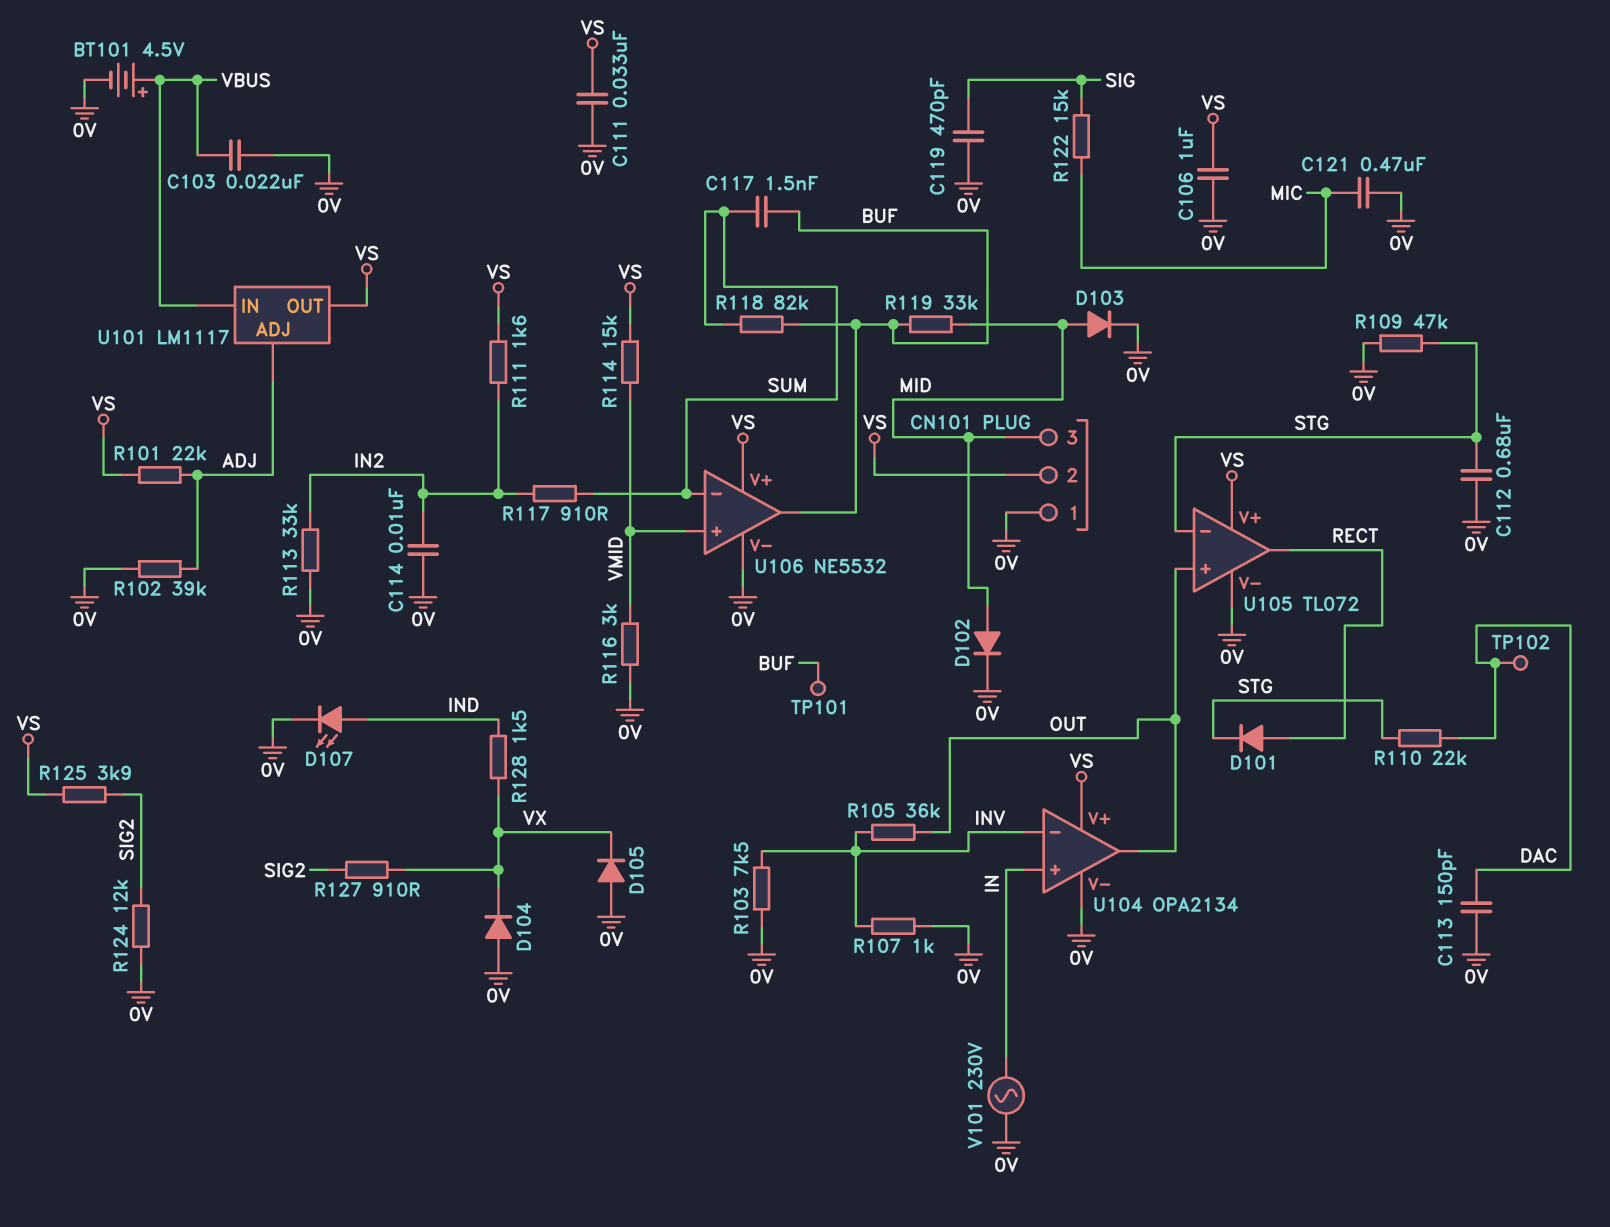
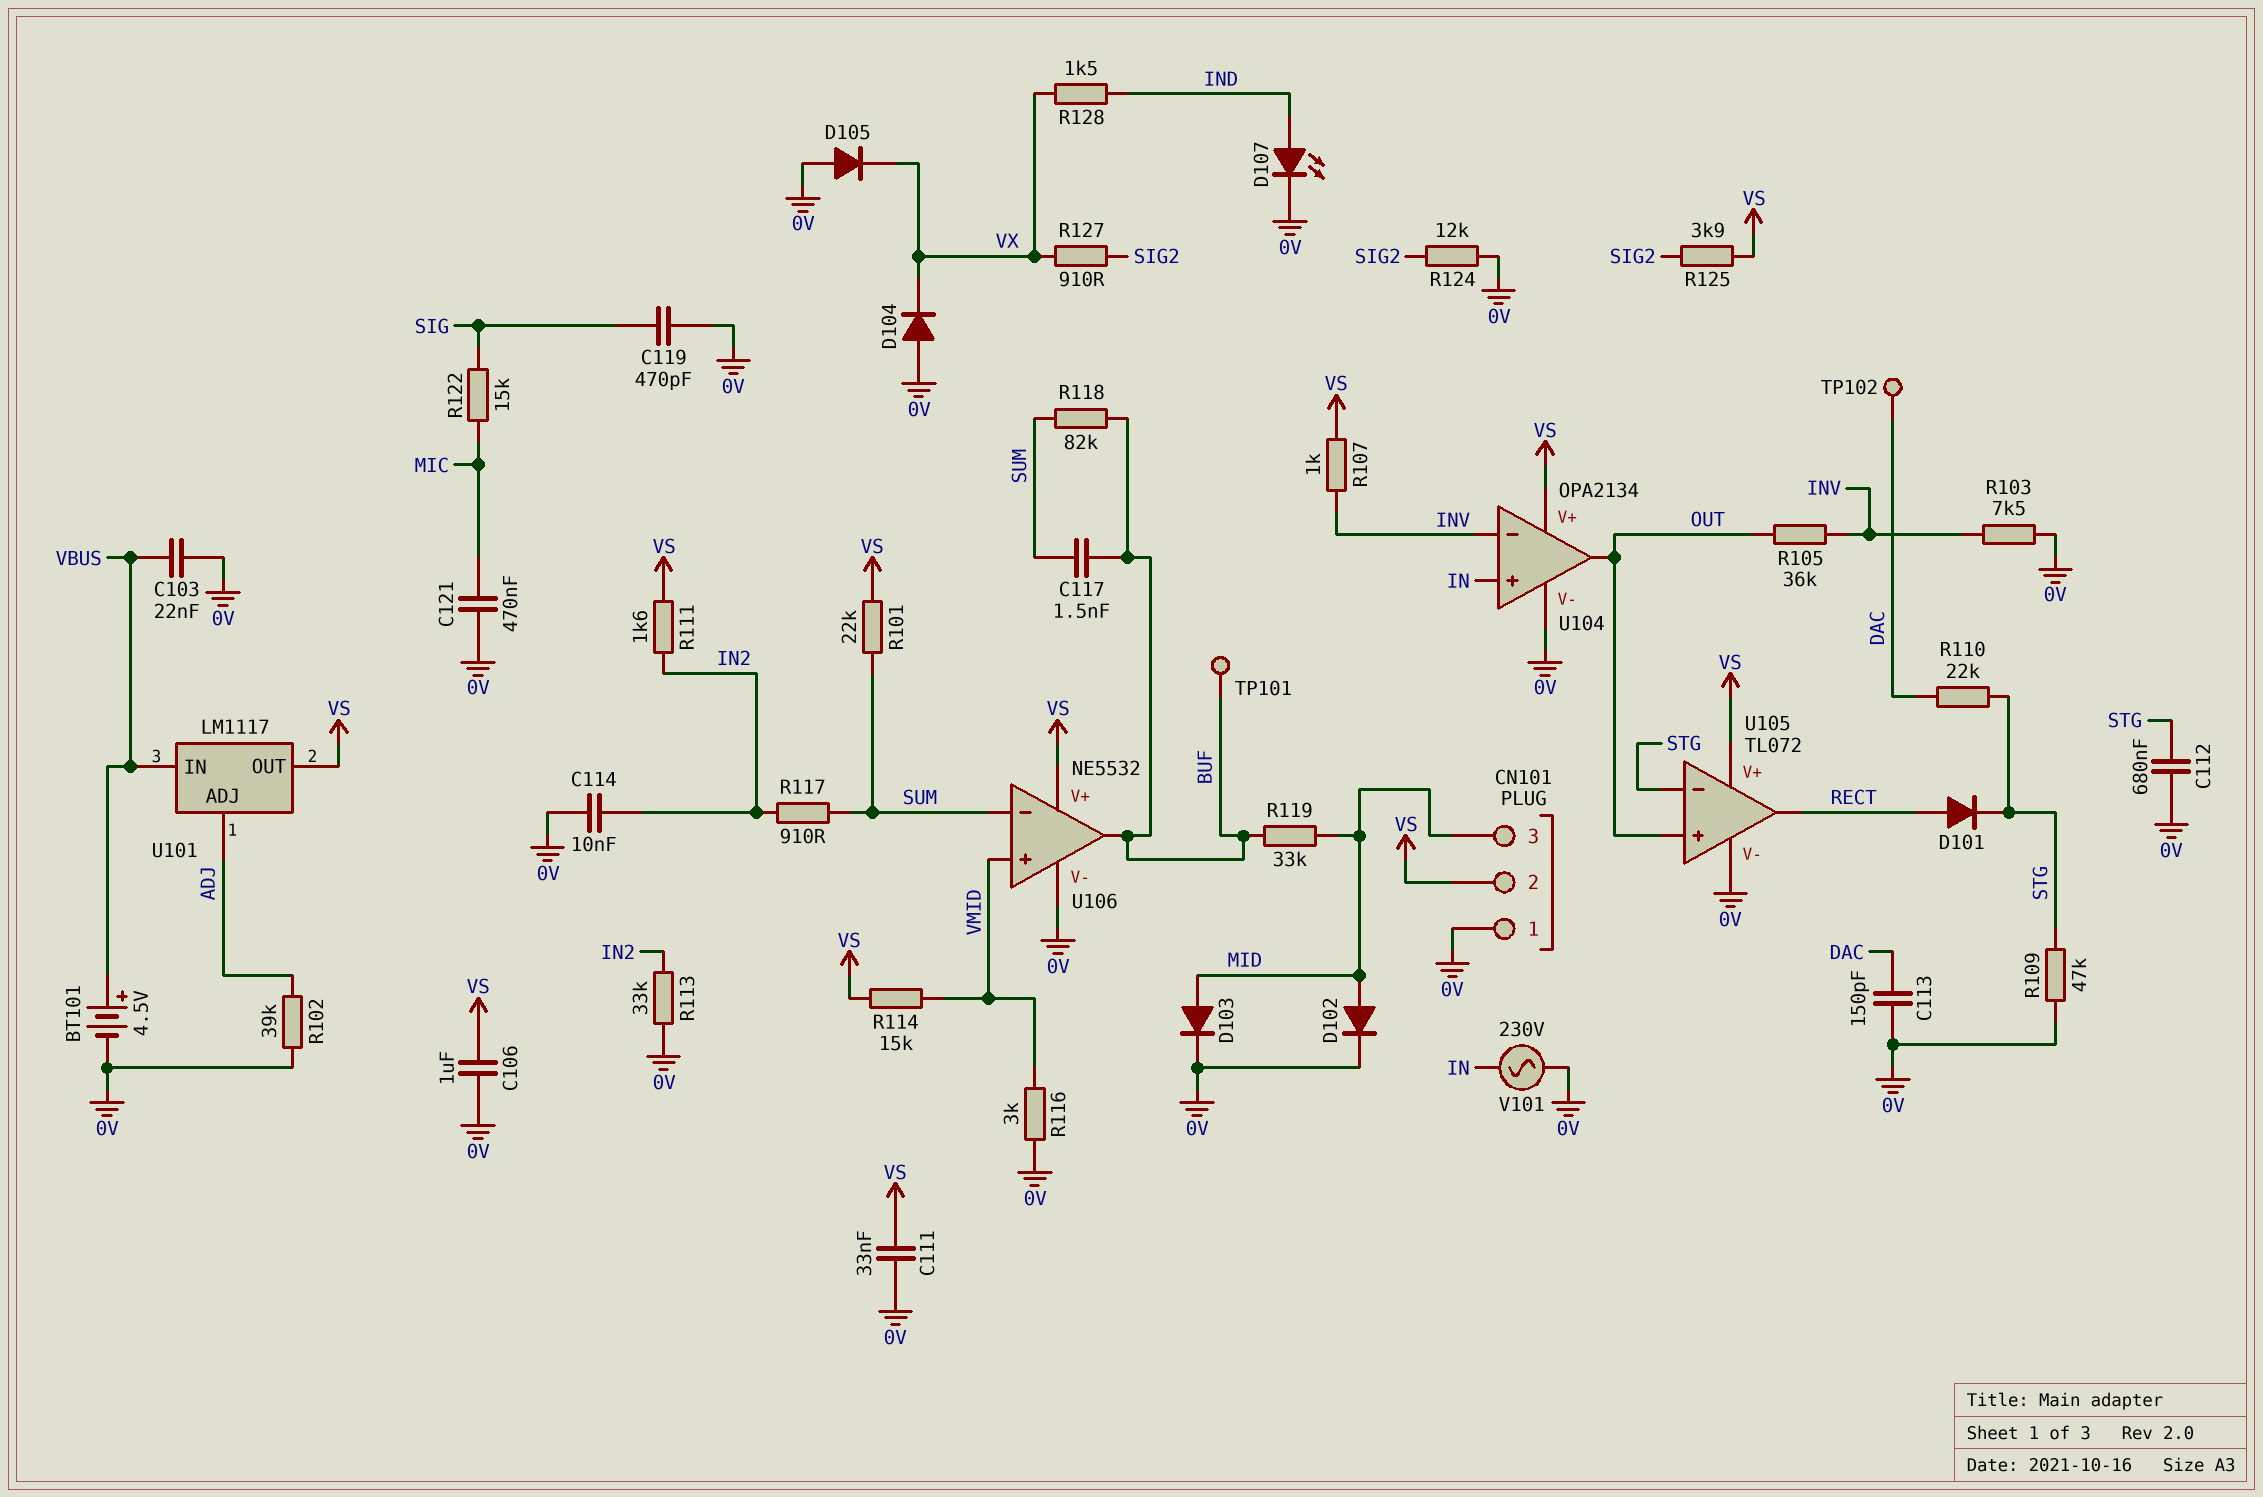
R101: 22k (ADJ, VS) -> 22k (SUM, VS)
R107: 1k (0V, INV) -> 1k (INV, VS)

